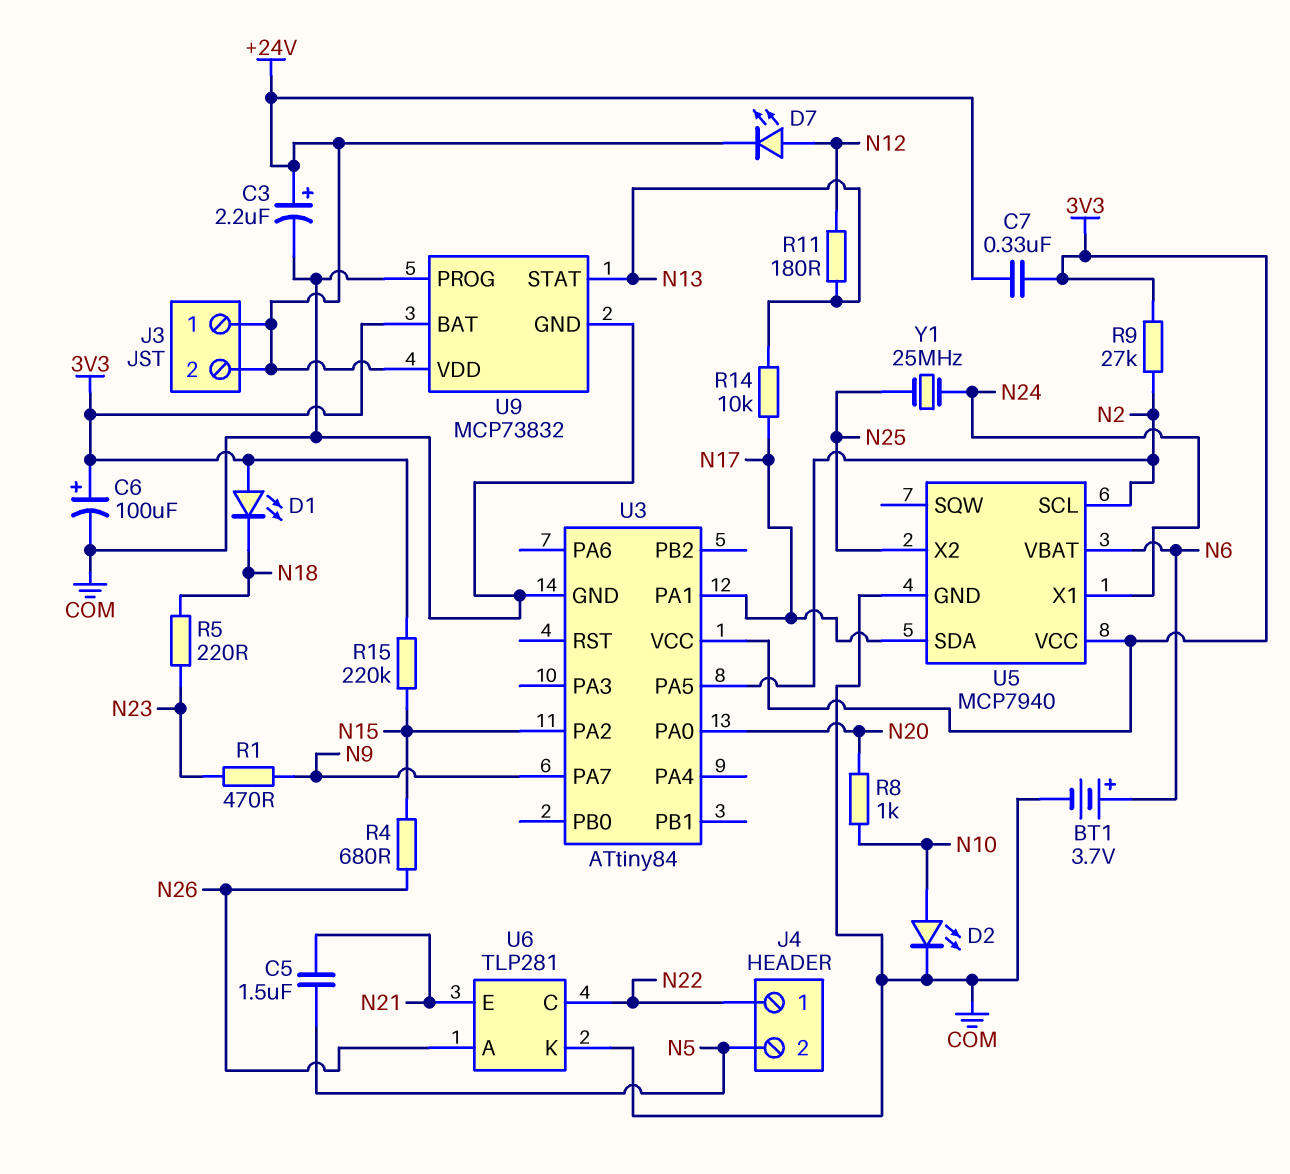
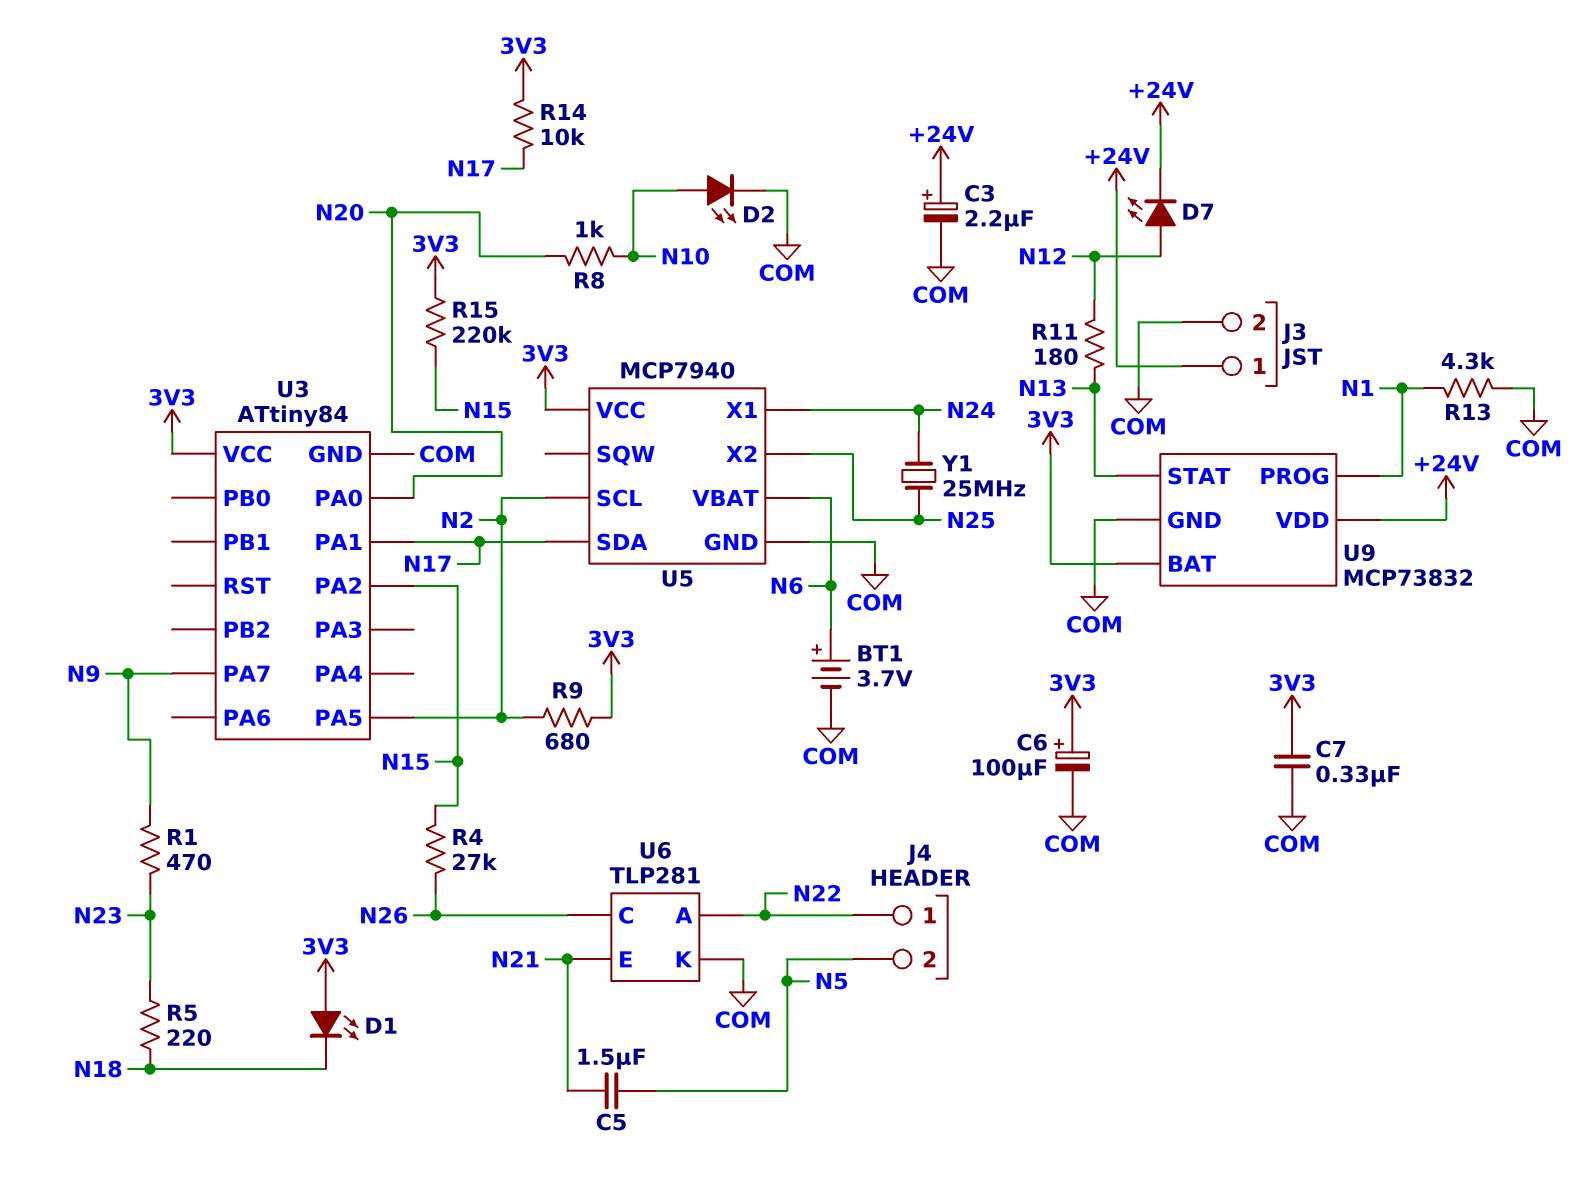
C7: 330nF (+24V, 3V3) -> 330nF (3V3, COM)
J3 pin 2: +24V -> COM
R4: 680 (N15, N26) -> 27k (N15, N26)
R9: 27k (3V3, N2) -> 680 (3V3, N2)
R13: none -> 4.3k (COM, N1)
R14: 10k (N13, N17) -> 10k (3V3, N17)
U6 pin A: N26 -> N22
U6 pin C: N22 -> N26
U9 pin PROG: COM -> N1

